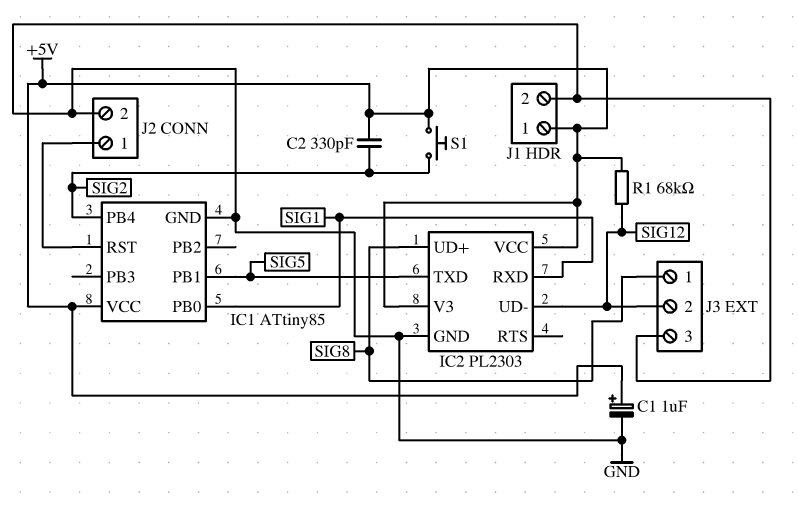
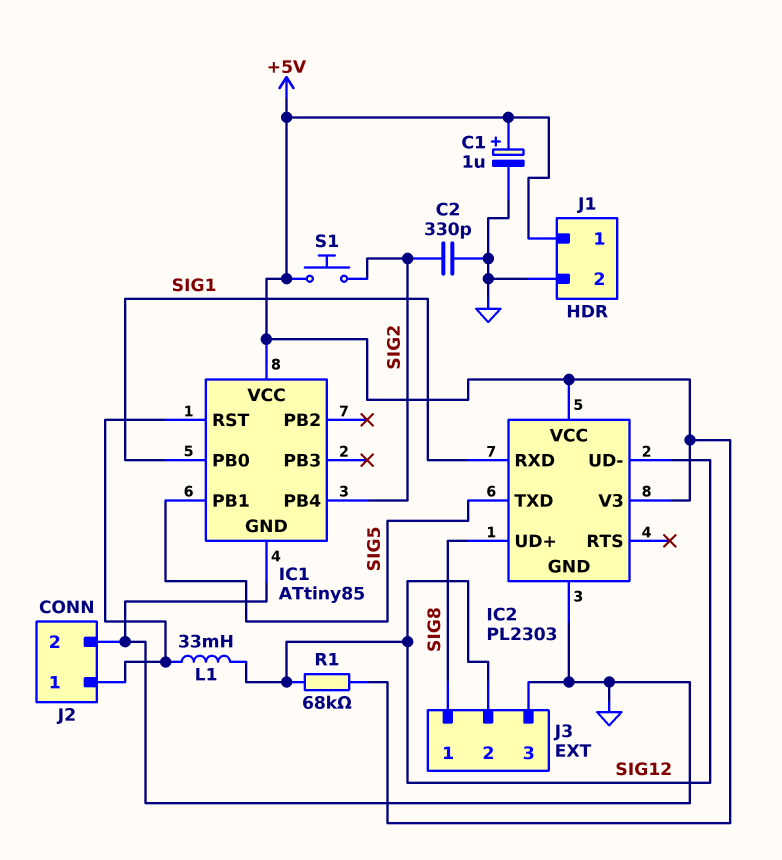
C2: 330pF (+5V, SIG2) -> 330pF (GND, SIG2)
L1: none -> 33mH (IC1/RST, SIG12)

